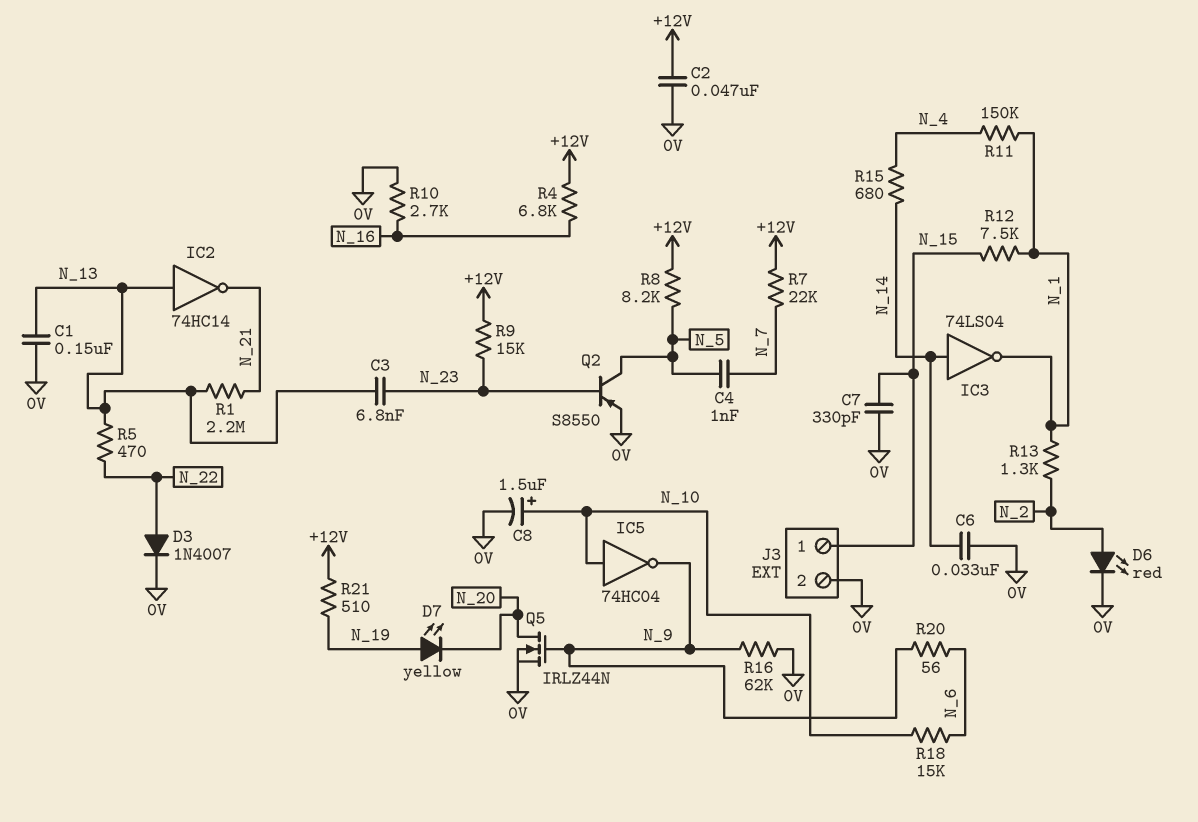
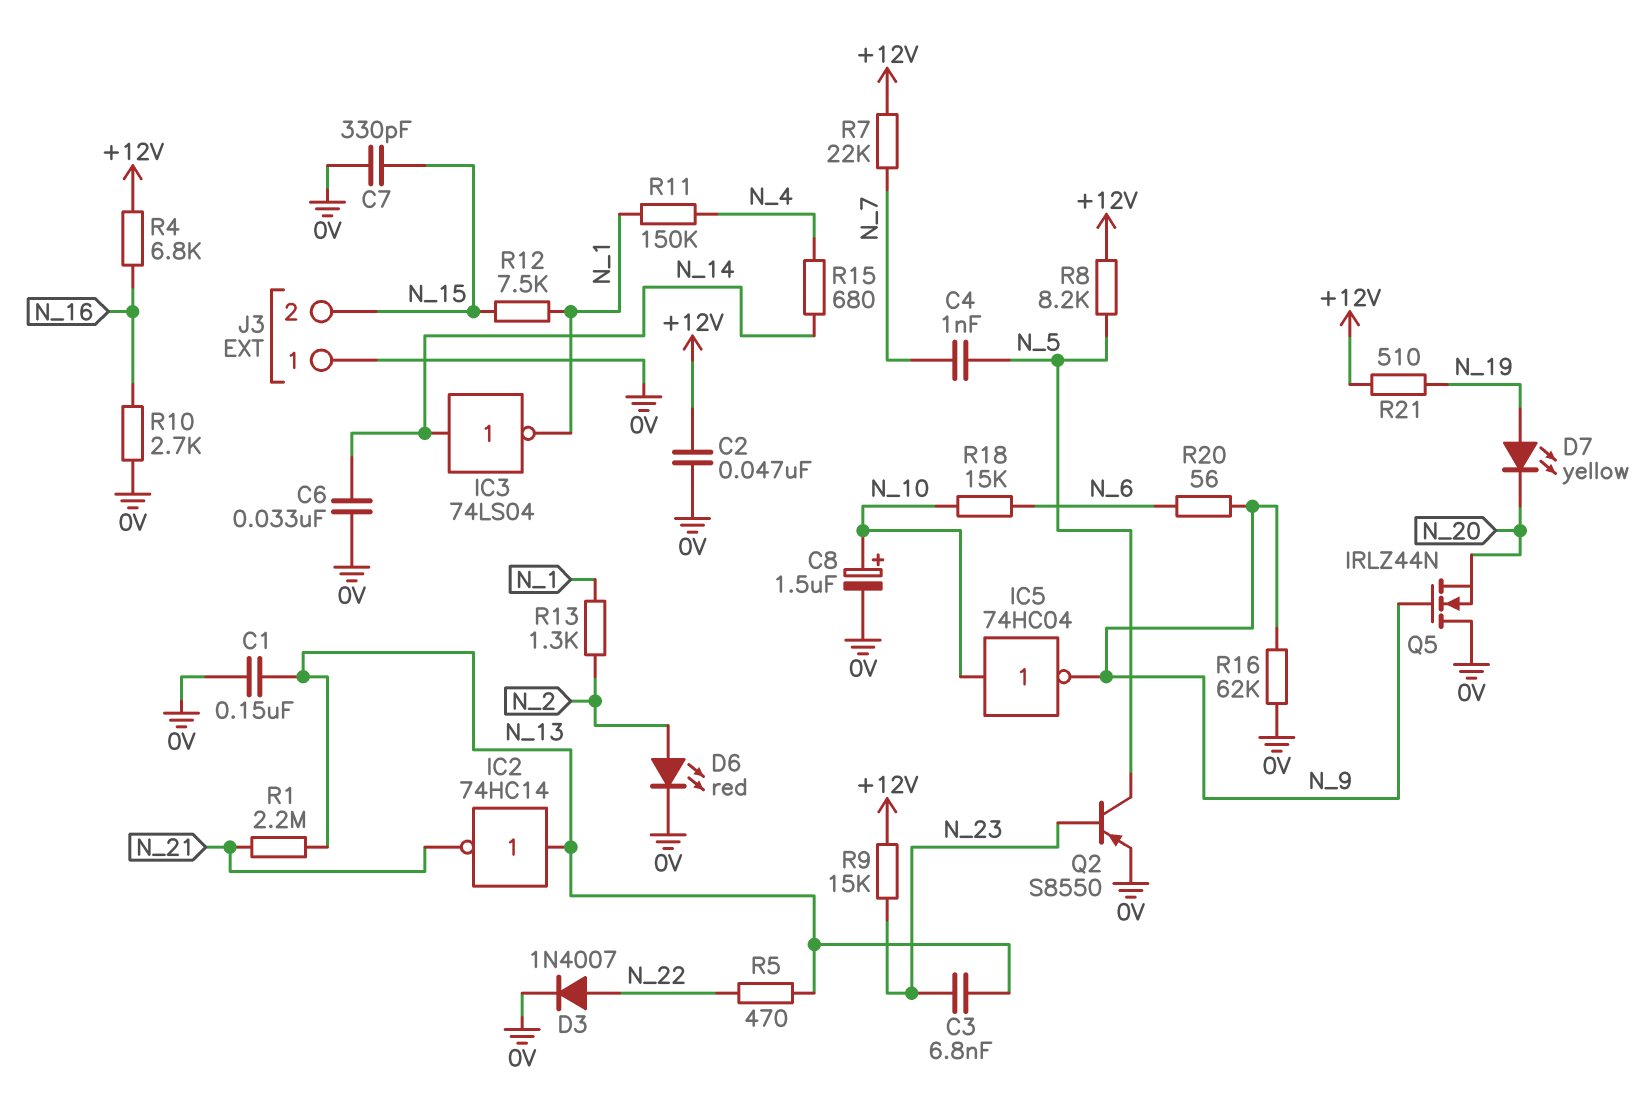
J3 pin 1: N_15 -> 0V
J3 pin 2: 0V -> N_15
Q5: NMOS IRLZ44N (G N_9, D N_20, S 0V) -> NMOS IRLZ44N (G N_9, D 0V, S N_20)

